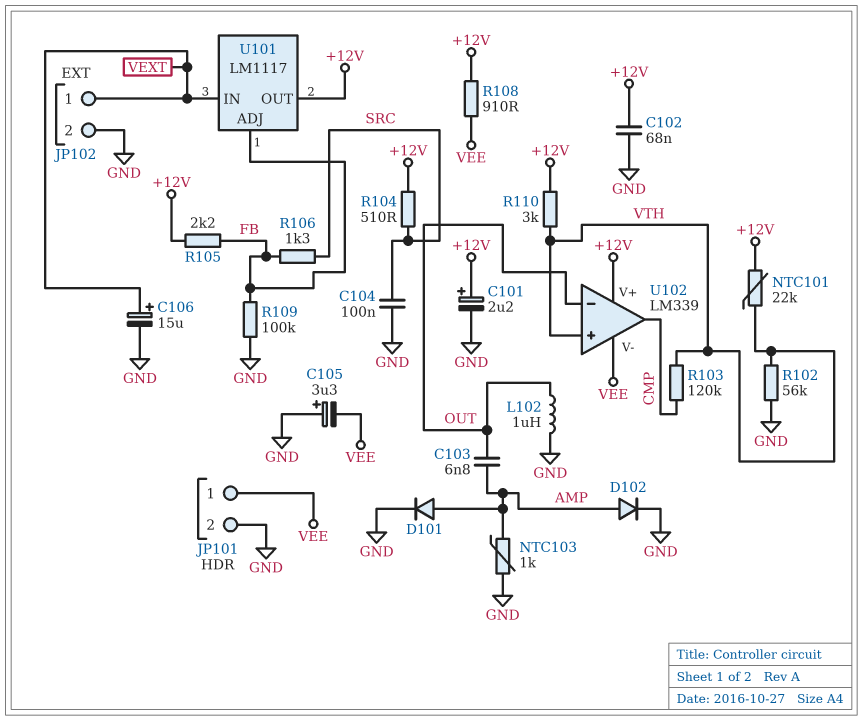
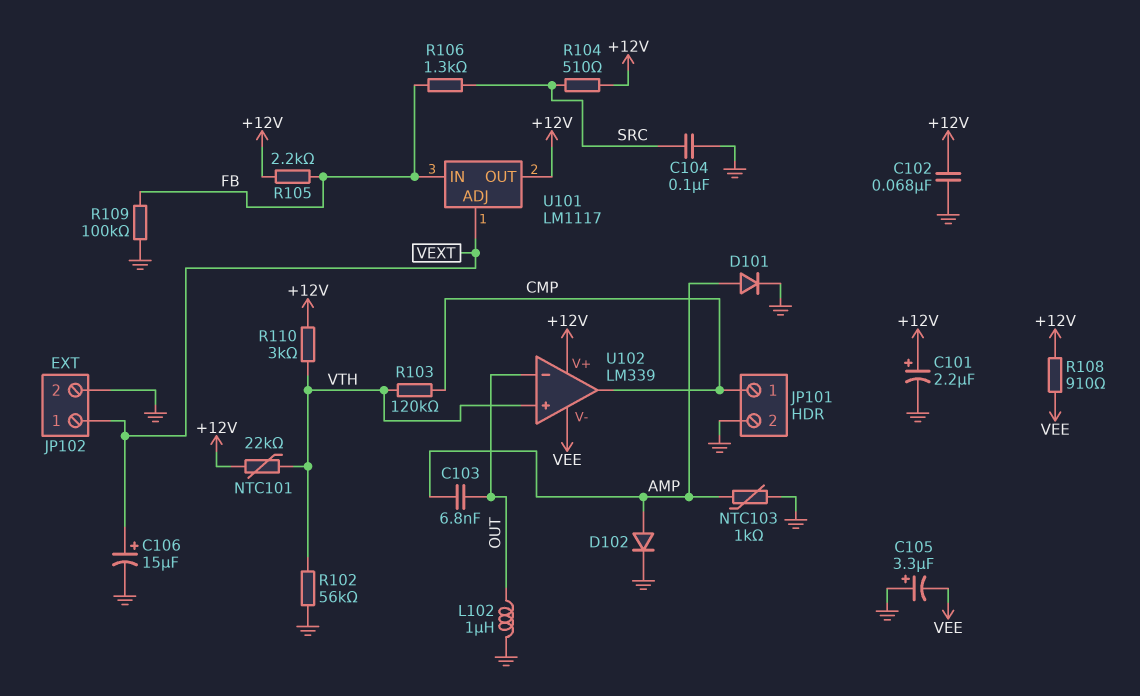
JP101 pin 1: VEE -> CMP
U101 pin ADJ: FB -> VEXT
U101 pin IN: VEXT -> FB

